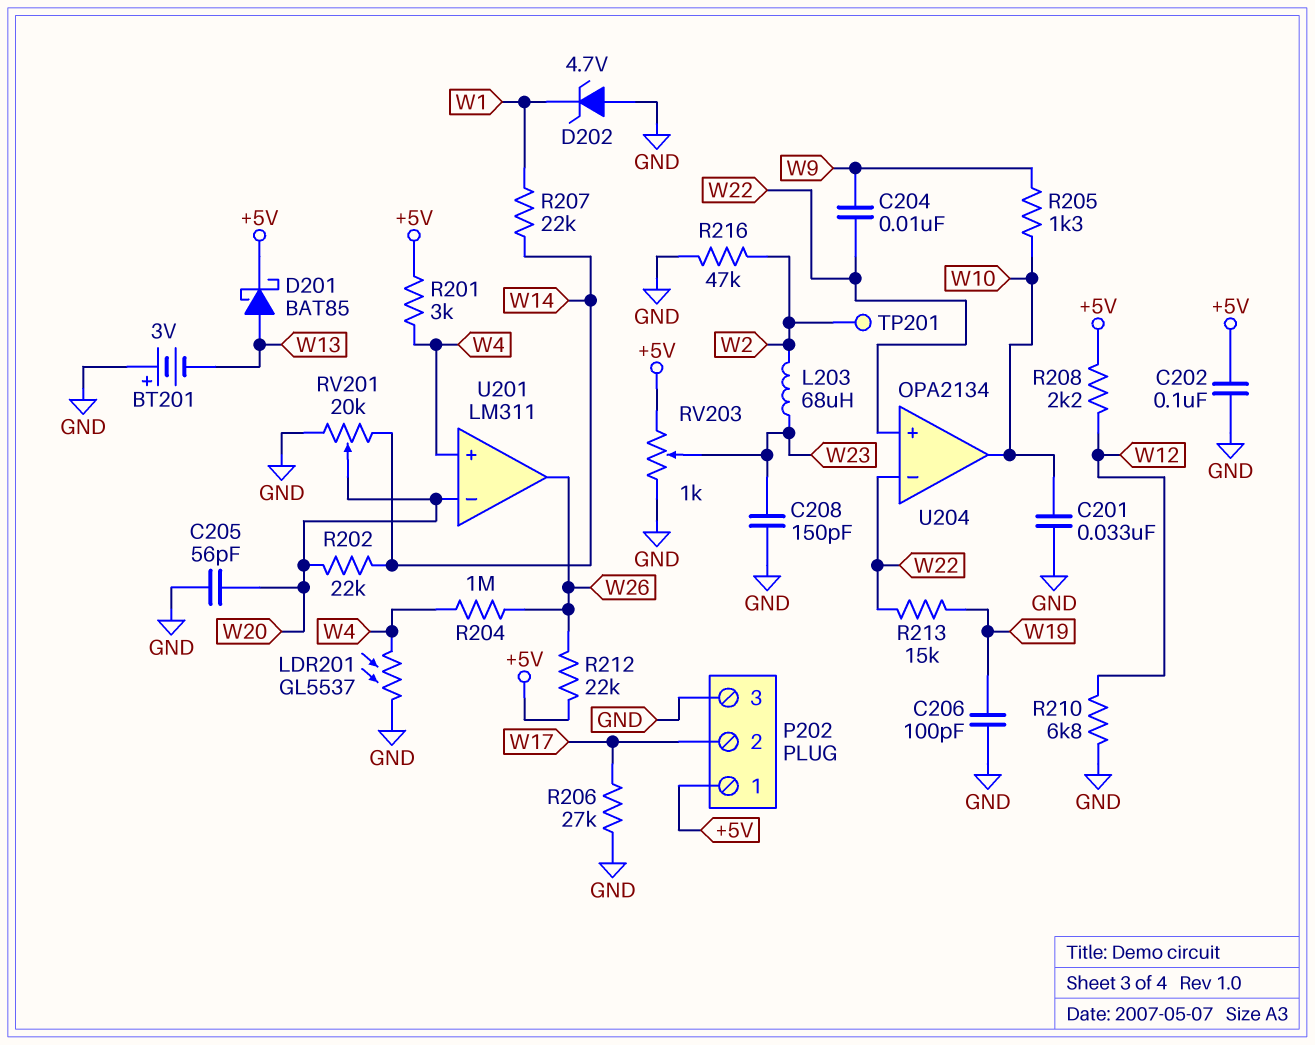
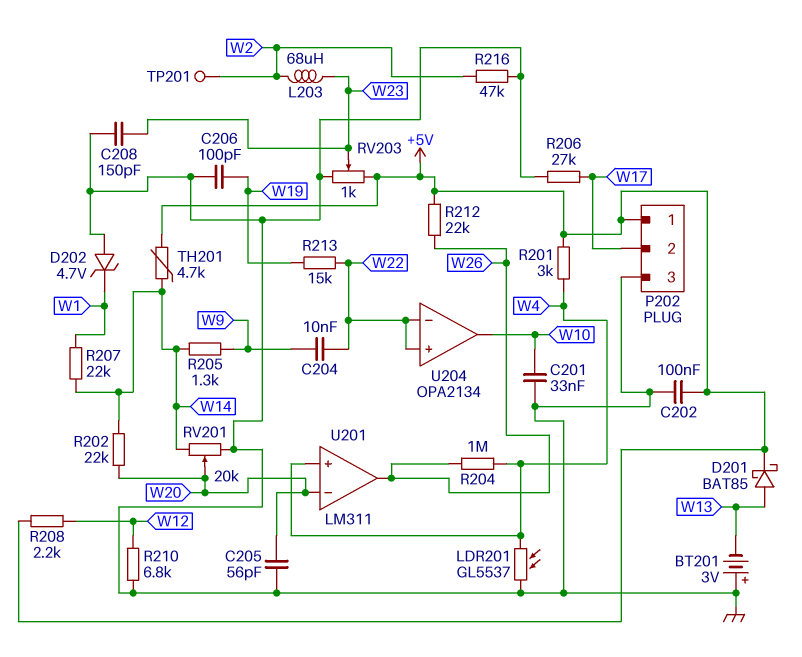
R205: 1.3k (W9, W10) -> 1.3k (W9, W14)
TH201: none -> 4.7k (+5V, W14)

